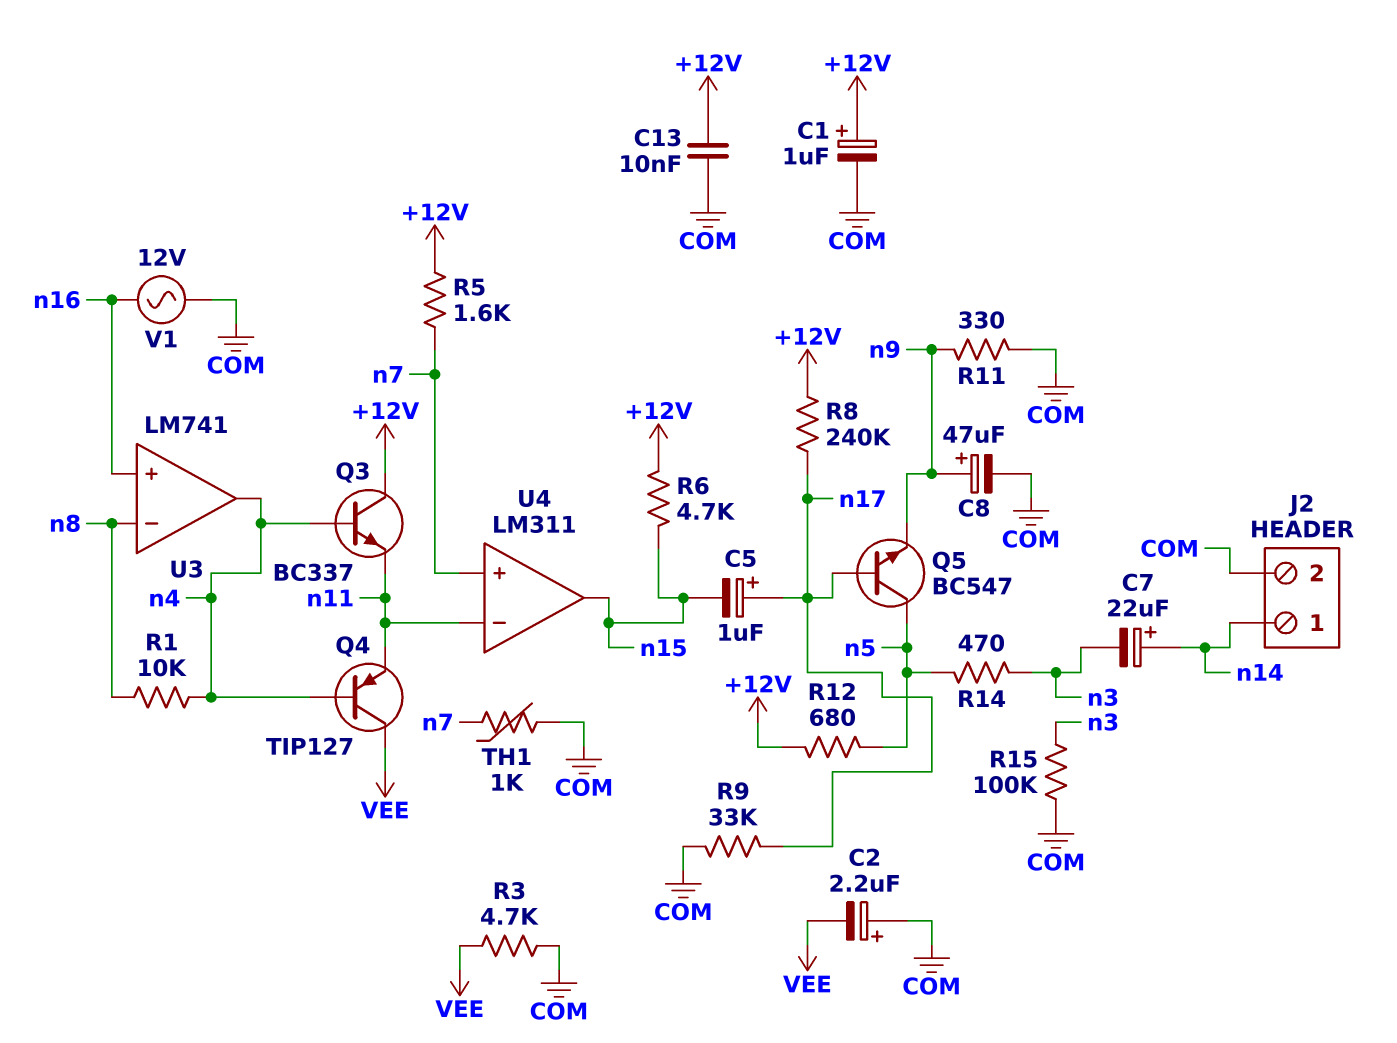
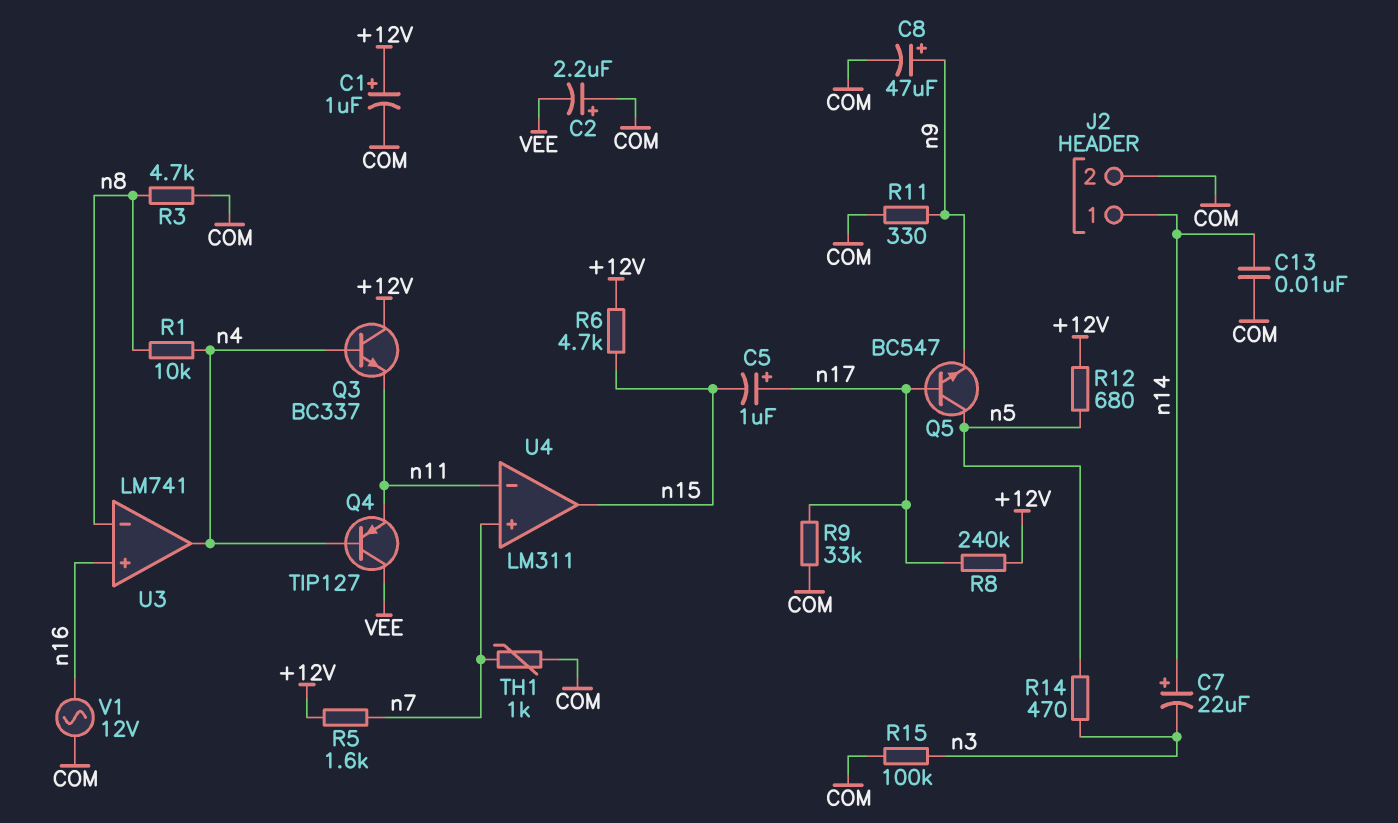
C13: 10nF (+12V, COM) -> 10nF (COM, n14)
R3: 4.7k (COM, VEE) -> 4.7k (COM, n8)

